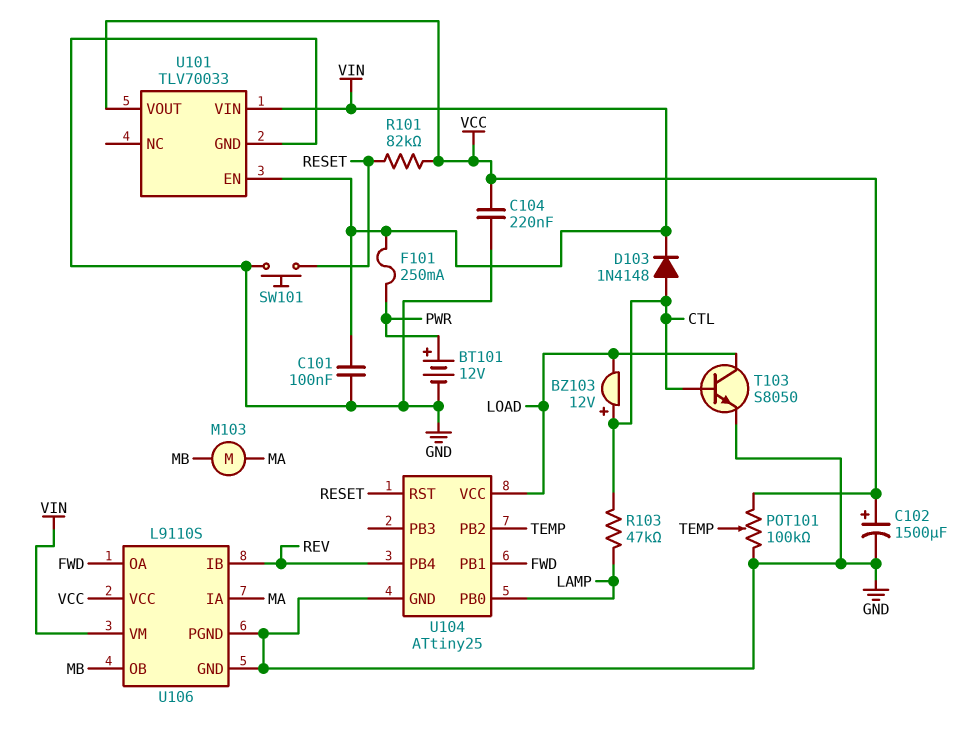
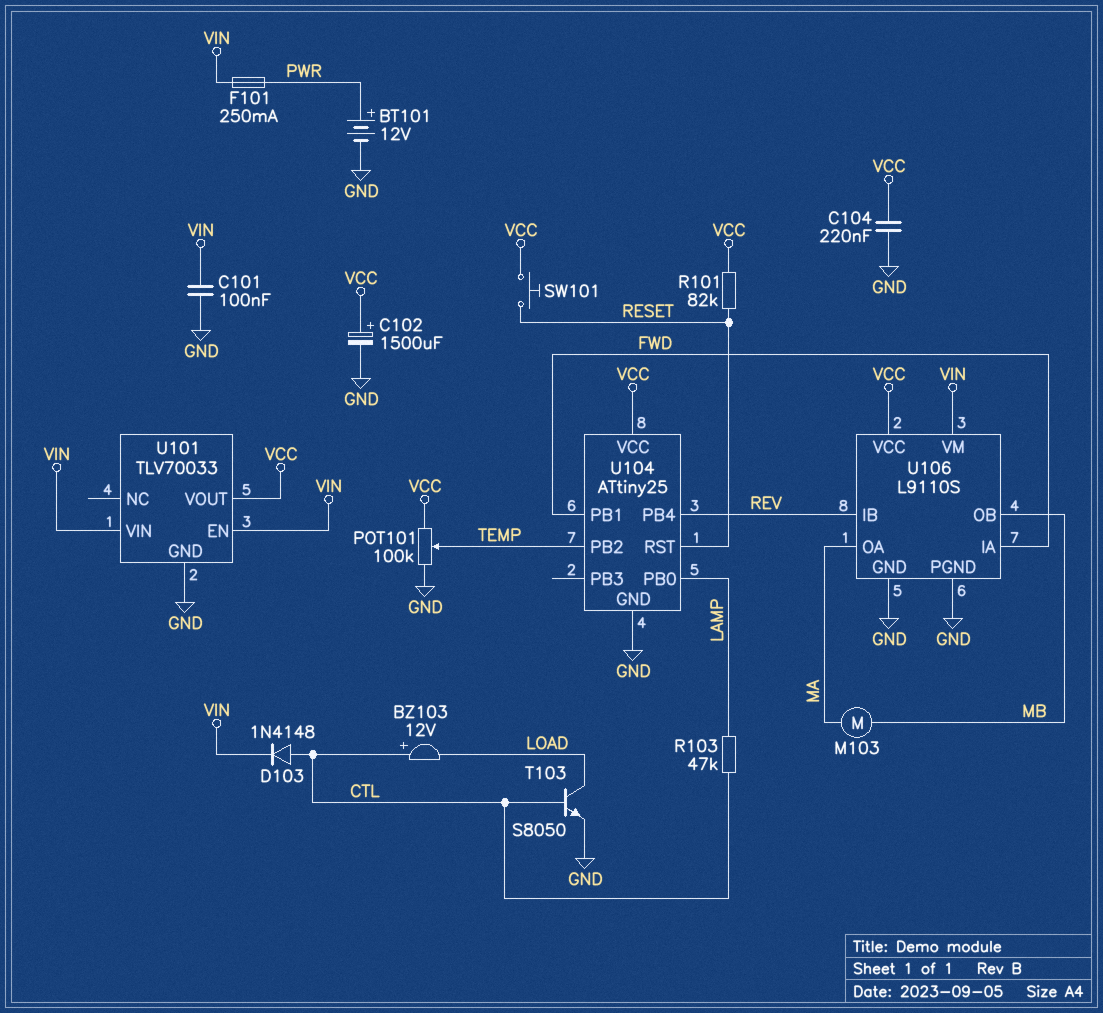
SW101: button (GND, RESET) -> button (RESET, VCC)
U104 pin VCC: LOAD -> VCC
U106 pin IA: MA -> FWD
U106 pin OA: FWD -> MA

